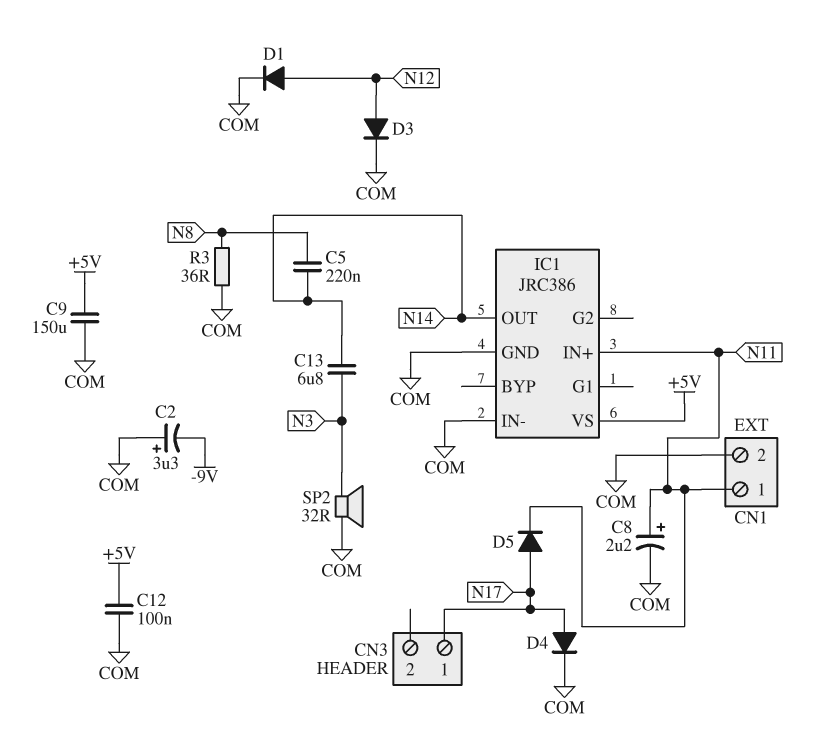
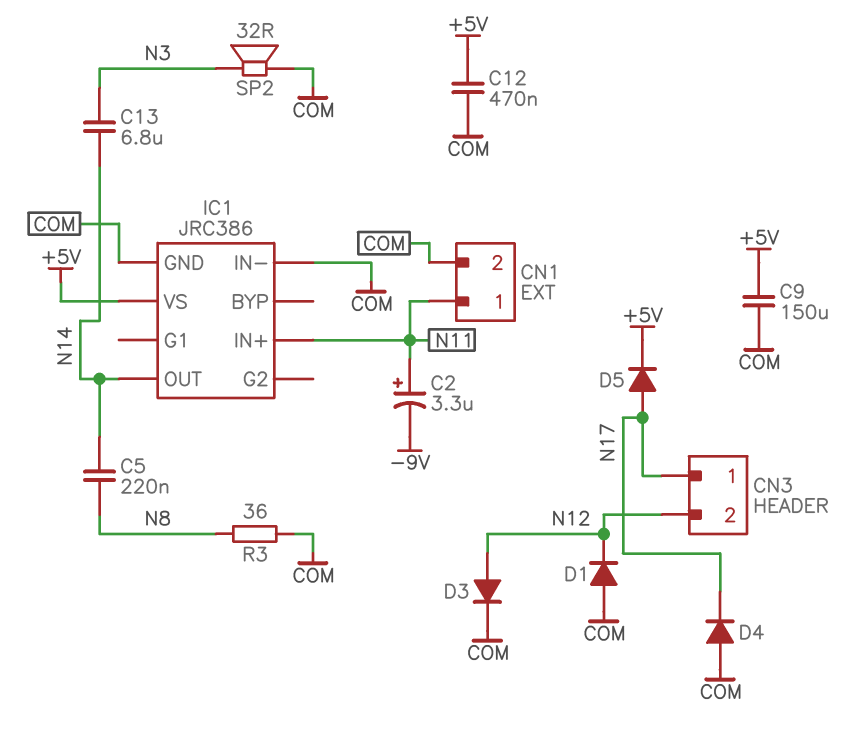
C2: 3.3uF (plus COM, minus -9V) -> 3.3uF (plus N11, minus -9V)
C8: 2.2uF (plus N11, minus COM) -> none
C12: 100nF (+5V, COM) -> 470nF (+5V, COM)
CN3 pin 2: none -> N12
D1: diode (A N12, K COM) -> diode (A COM, K N12)
D4: diode (A N17, K COM) -> diode (A COM, K N17)
D5: diode (A N17, K N11) -> diode (A N17, K +5V)

